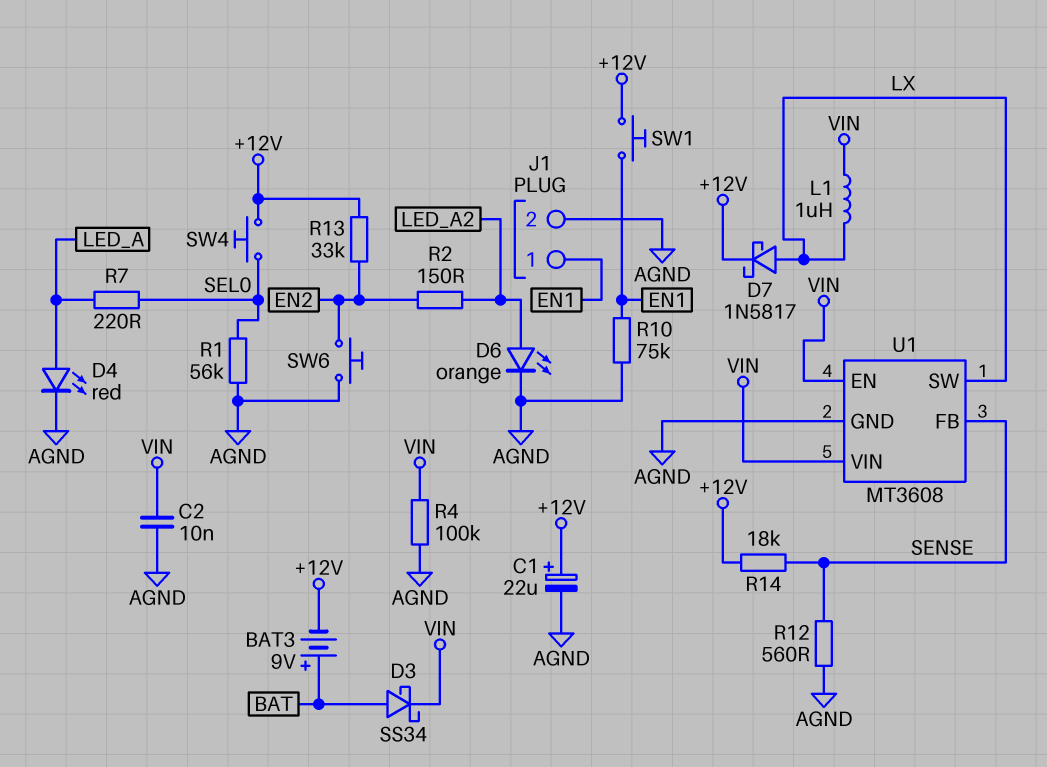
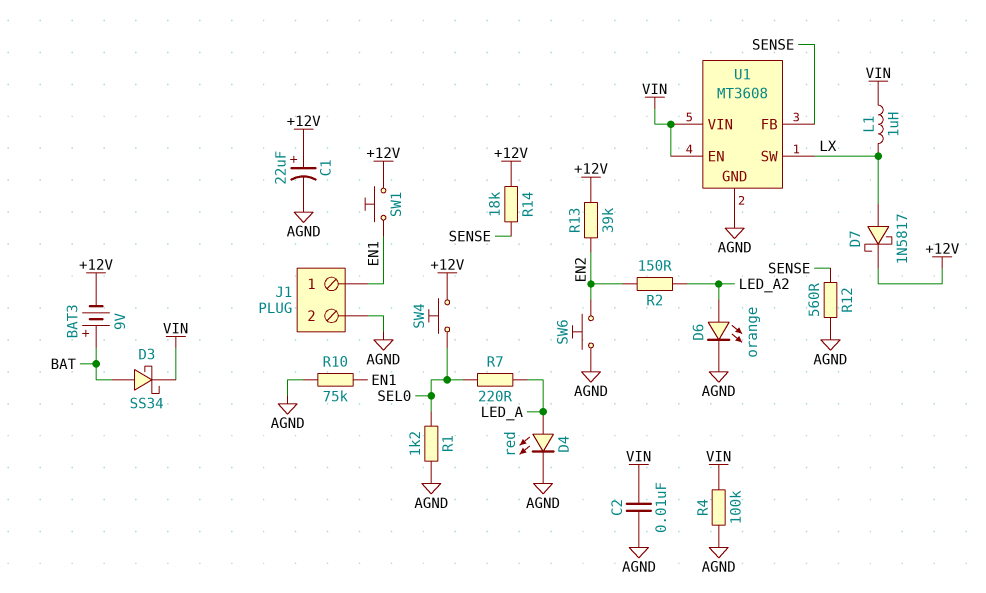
R1: 56k (AGND, SEL0) -> 1.2k (AGND, SEL0)
R13: 33k (+12V, EN2) -> 39k (+12V, EN2)

